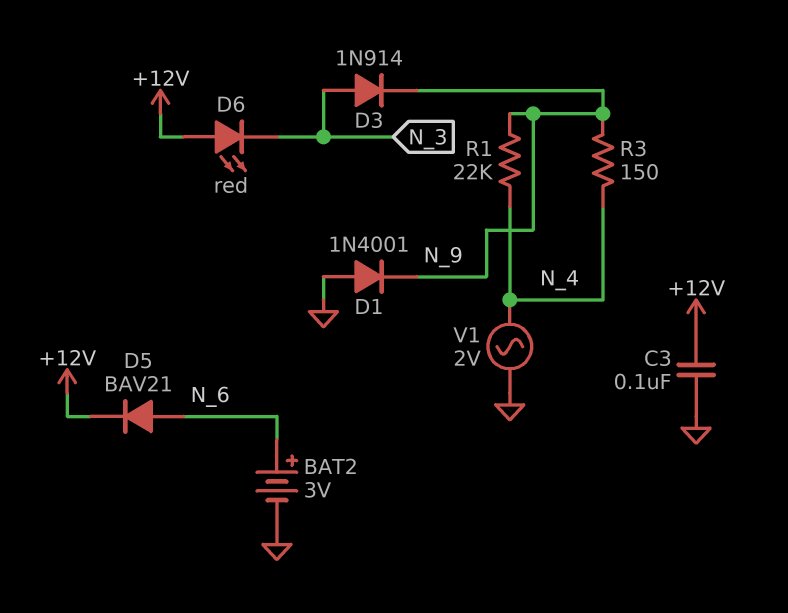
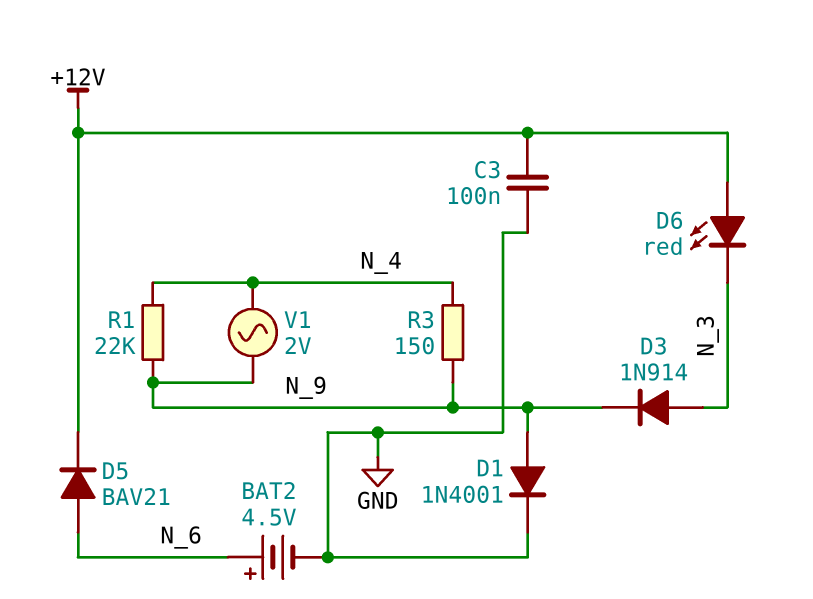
BAT2: 3V (plus N_6, minus GND) -> 4.5V (plus N_6, minus GND)
D1: diode 1N4001 (A GND, K N_9) -> diode 1N4001 (A N_9, K GND)
V1: AC 2V (GND, N_4) -> AC 2V (N_4, N_9)

